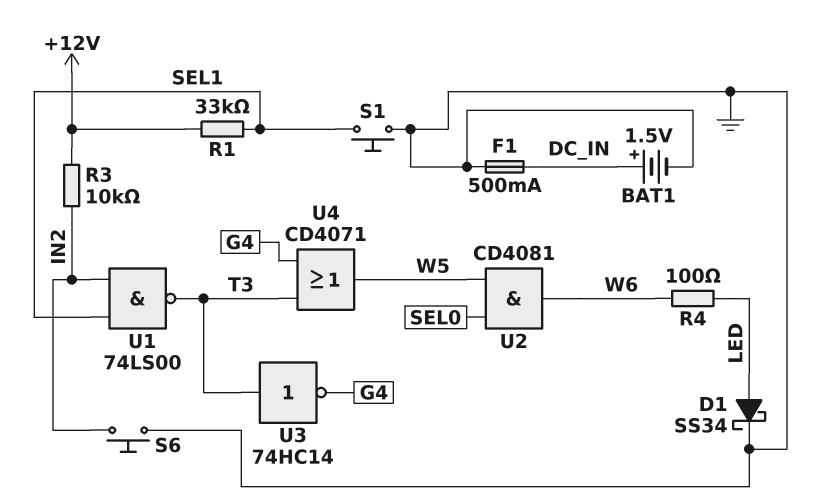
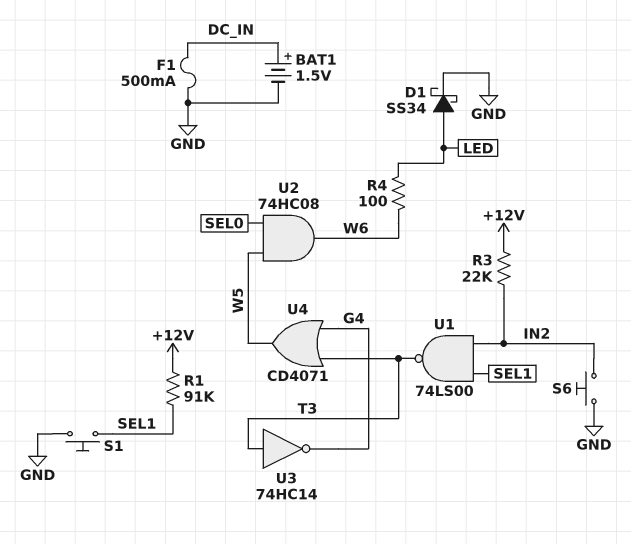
R1: 33k (+12V, SEL1) -> 91k (+12V, SEL1)
R3: 10k (+12V, IN2) -> 22k (+12V, IN2)
U2: AND CD4081 (in SEL0, in W5, out W6) -> AND 74HC08 (in SEL0, in W5, out W6)

